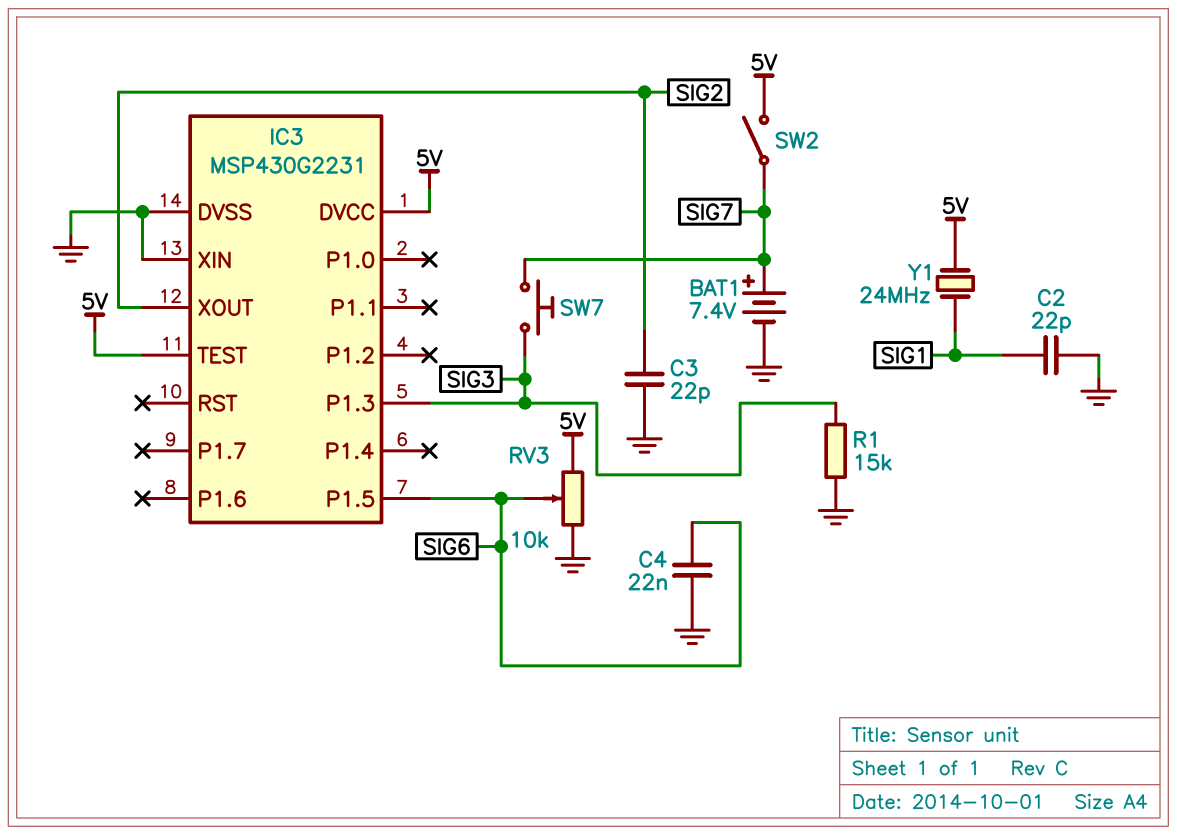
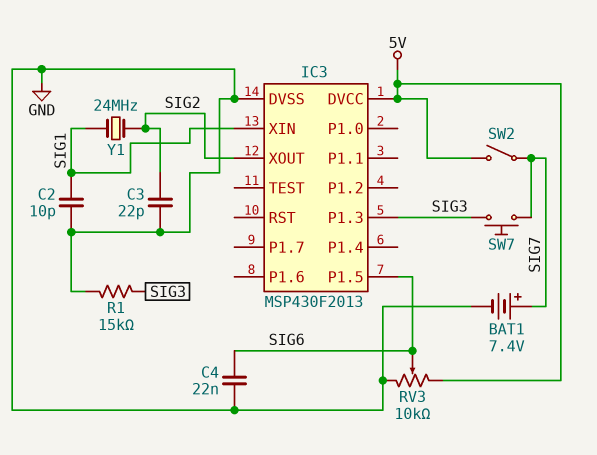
C2: 22pF (GND, SIG1) -> 10pF (GND, SIG1)
IC3: MSP430G2231 -> MSP430F2013
IC3 pin TEST: 5V -> none
IC3 pin XIN: GND -> SIG1
Y1: 24MHz (5V, SIG1) -> 24MHz (SIG1, SIG2)

